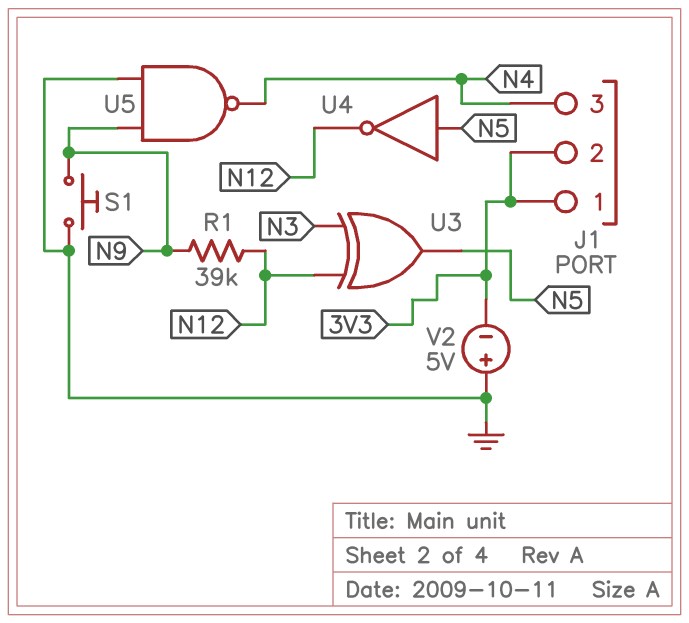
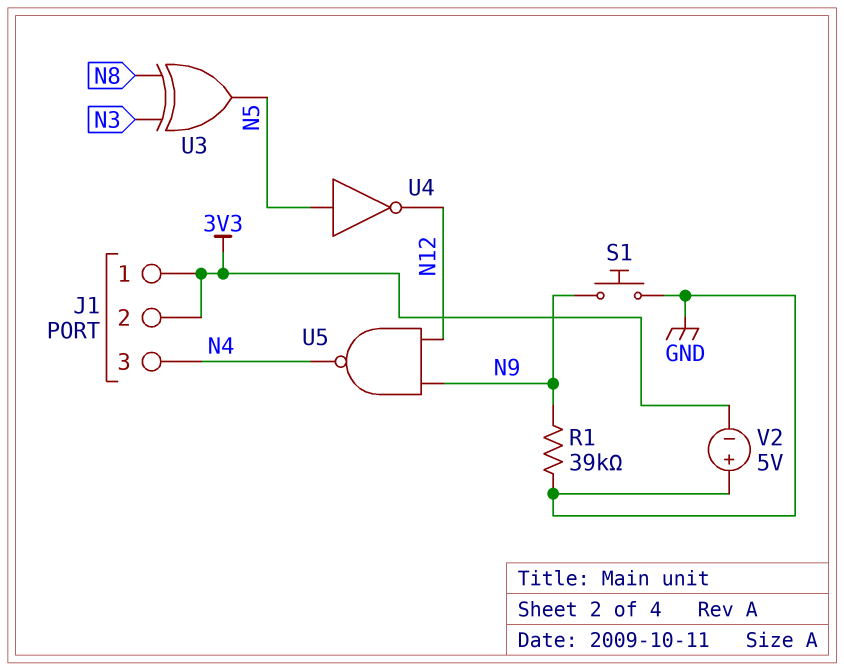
R1: 39k (N9, N12) -> 39k (GND, N9)
U3: XOR (in N3, in N12, out N5) -> XOR (in N3, in N8, out N5)
U5: NAND (in GND, in N9, out N4) -> NAND (in N9, in N12, out N4)

